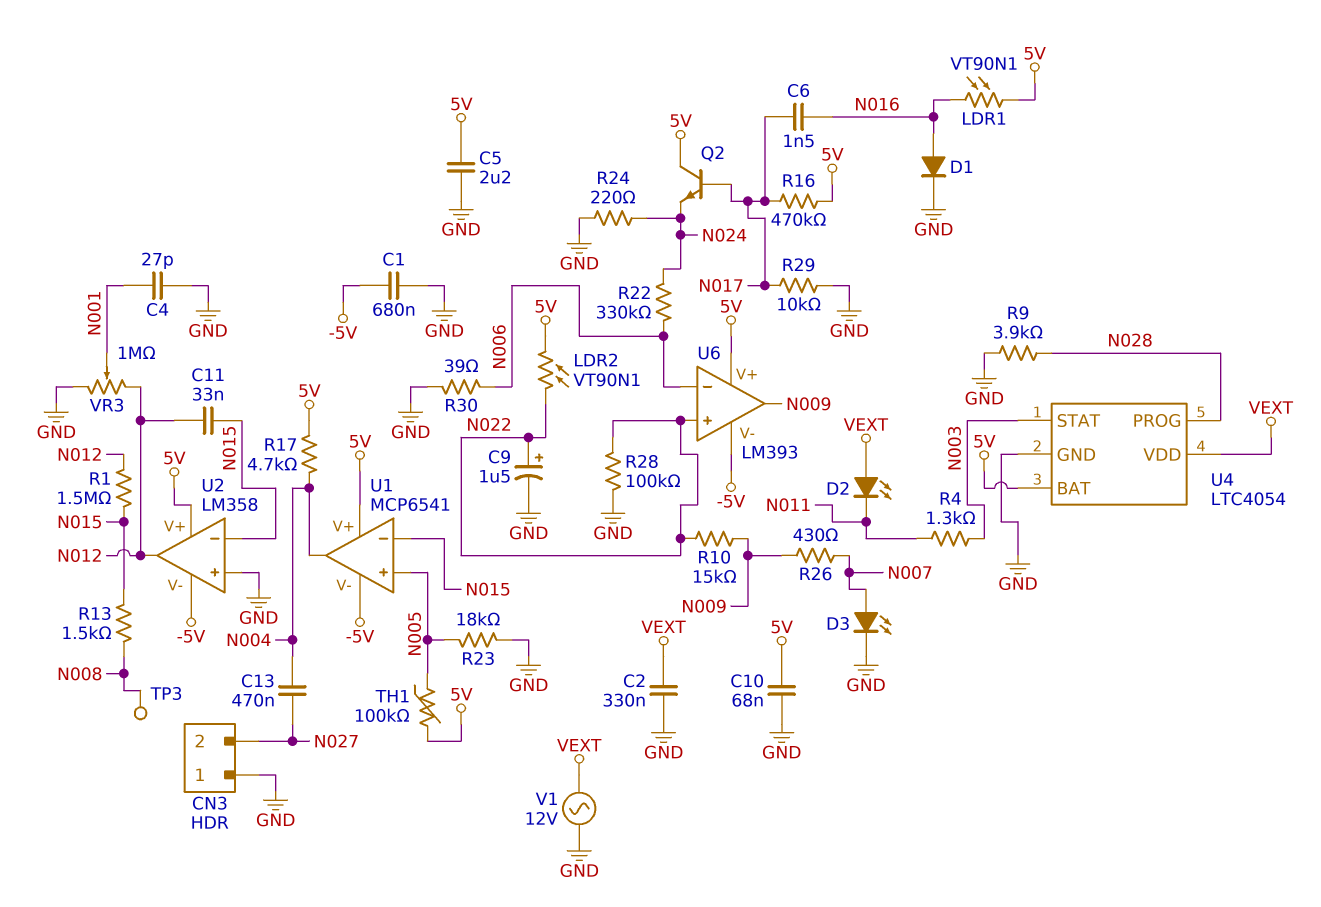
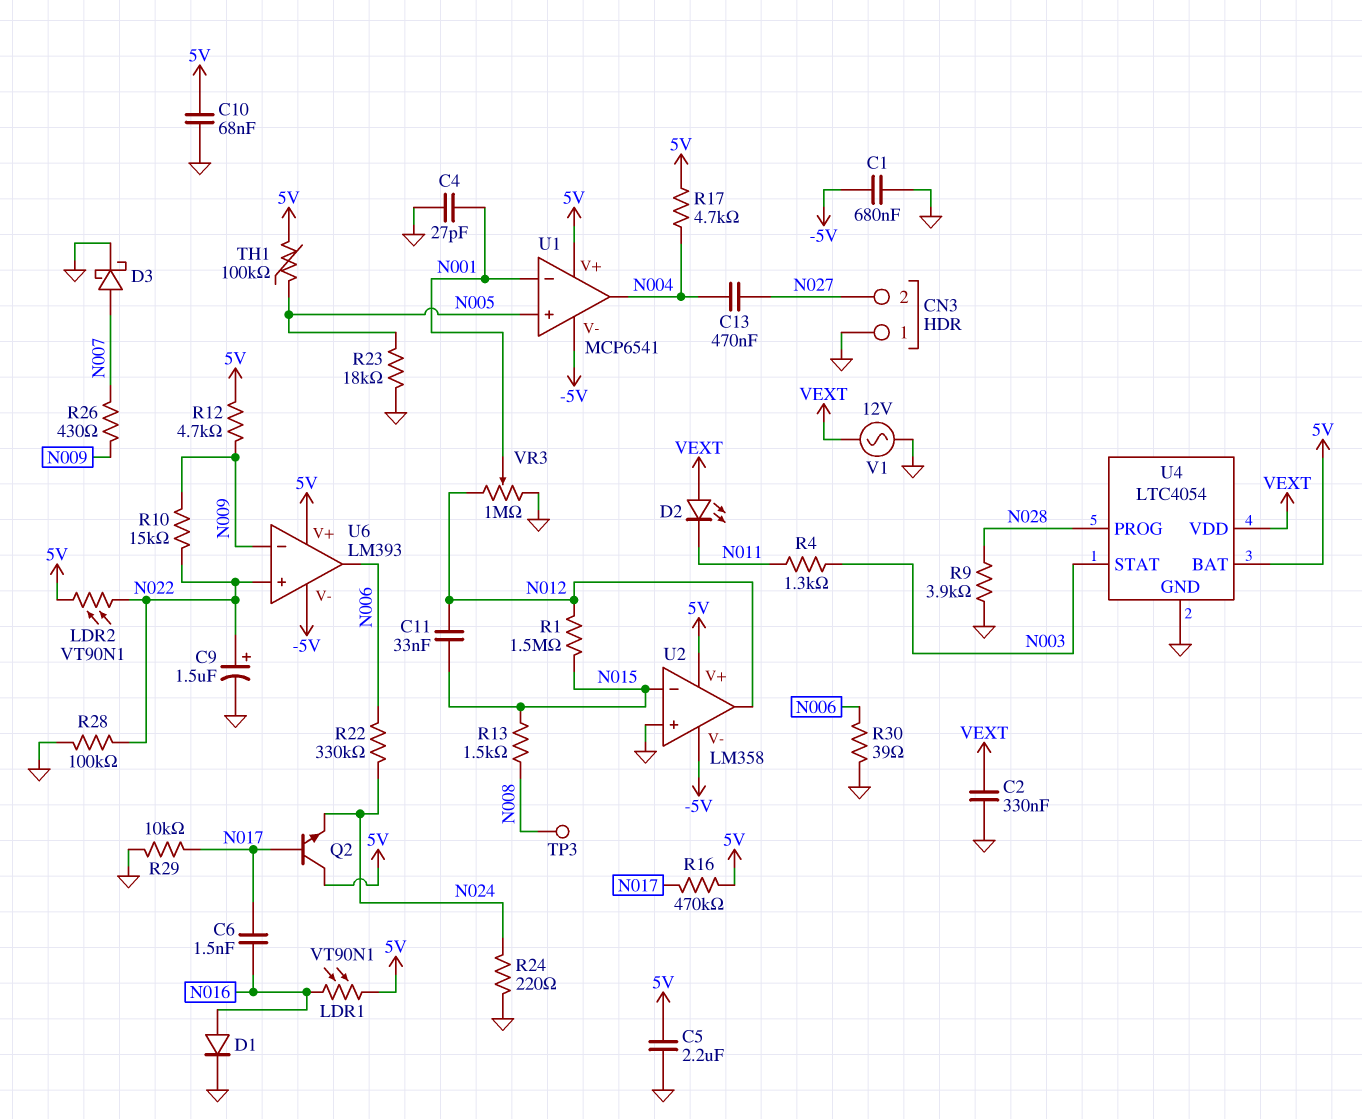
D3: LED (A N007, K GND) -> schottky (A N007, K GND)
R12: none -> 4.7k (5V, N009)
U1 pin in-: N015 -> N001
U6 pin in-: N006 -> N009
U6 pin out: N009 -> N006

